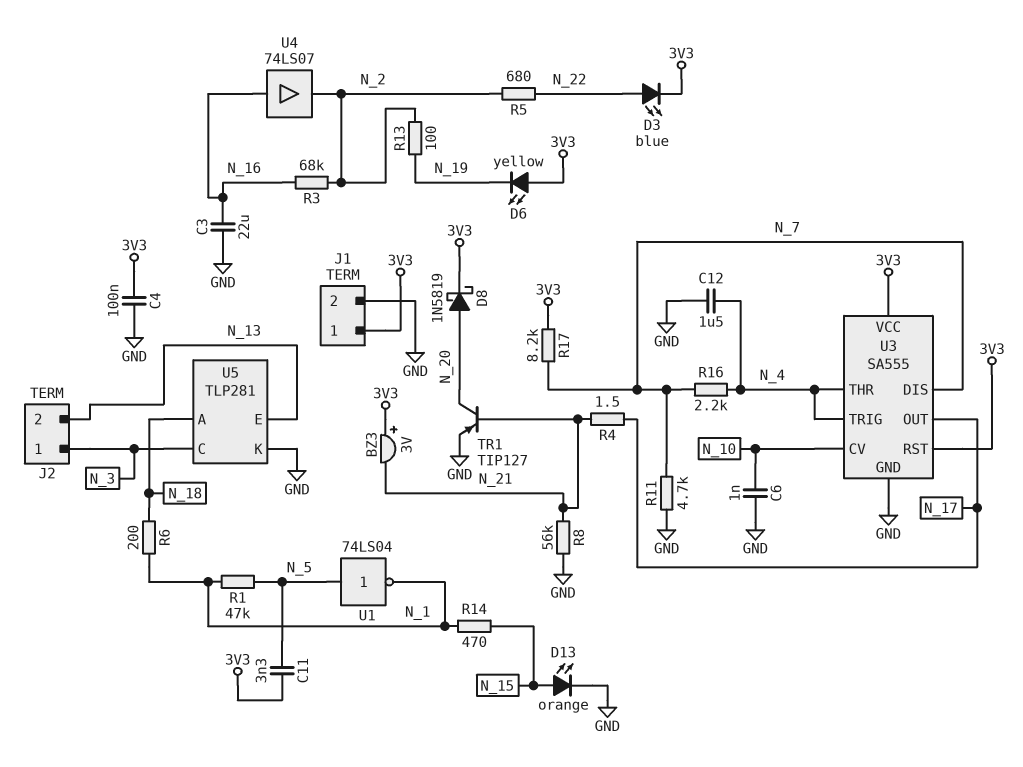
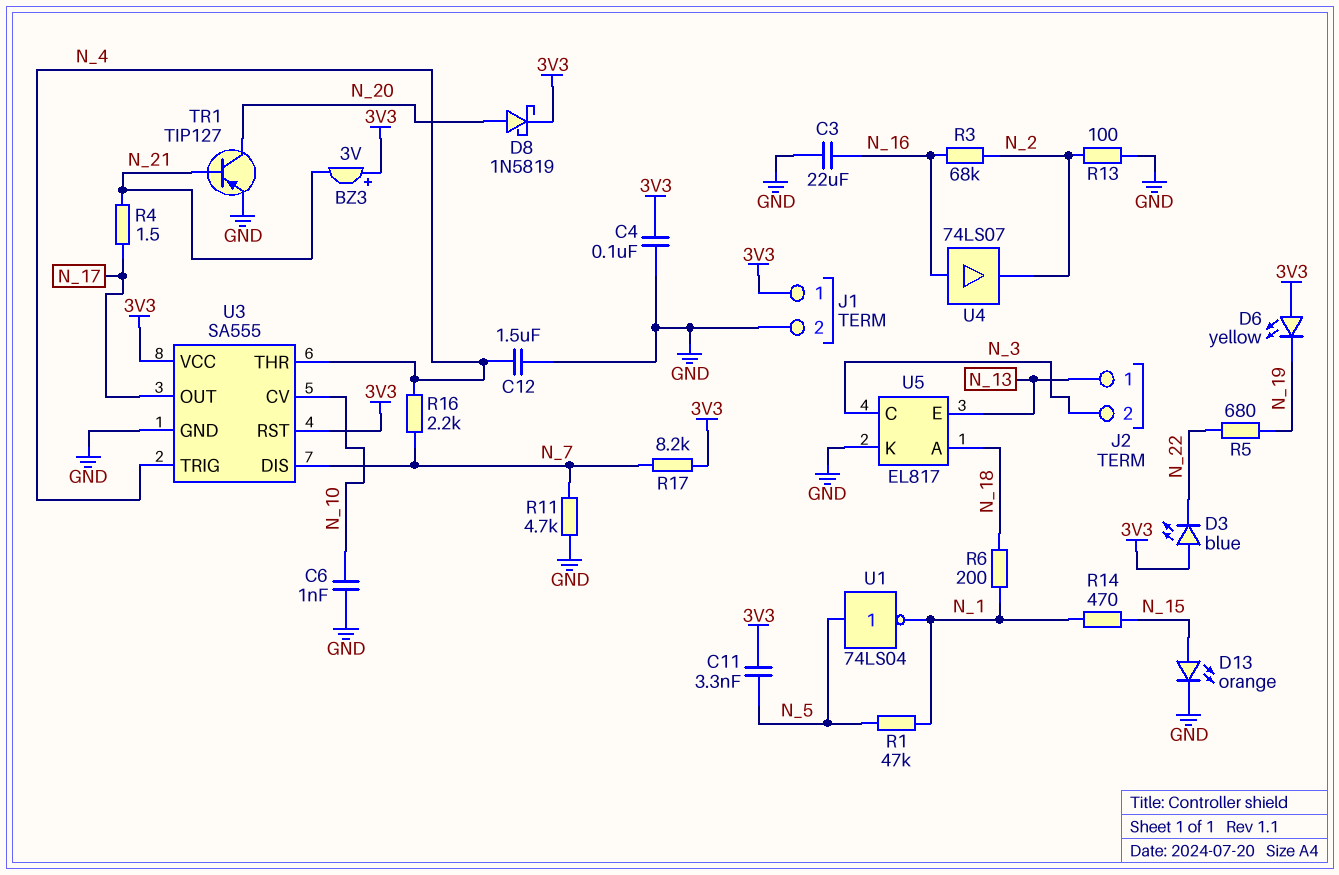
D3: LED blue (A N_22, K 3V3) -> LED blue (A 3V3, K N_22)
J2 pin 1: N_3 -> N_13
J2 pin 2: N_13 -> N_3
R5: 680 (N_2, N_22) -> 680 (N_19, N_22)
R8: 56k (GND, N_21) -> none
R13: 100 (N_2, N_19) -> 100 (GND, N_2)
U5: TLP281 -> EL817

